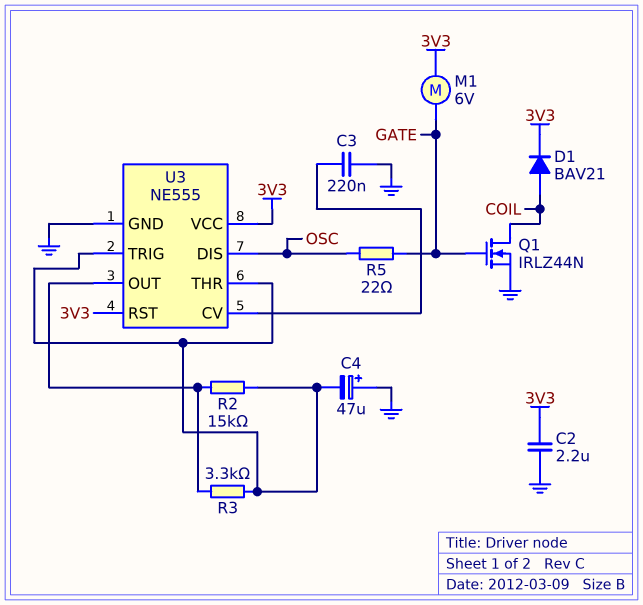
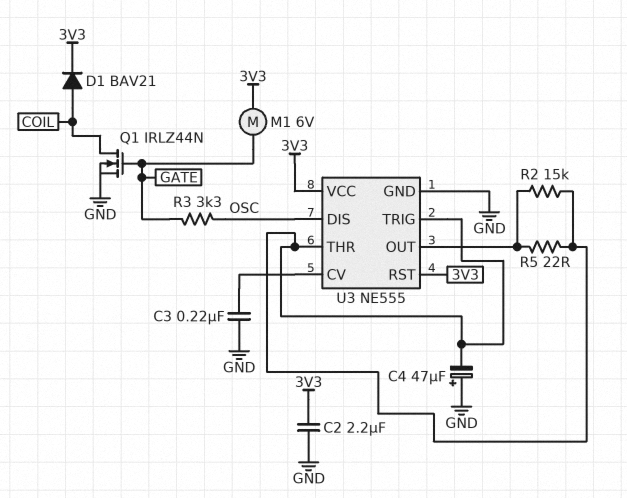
R3: 3.3k (U3/OUT, U3/THR) -> 3.3k (GATE, OSC)
R5: 22 (GATE, OSC) -> 22 (U3/OUT, U3/THR)

